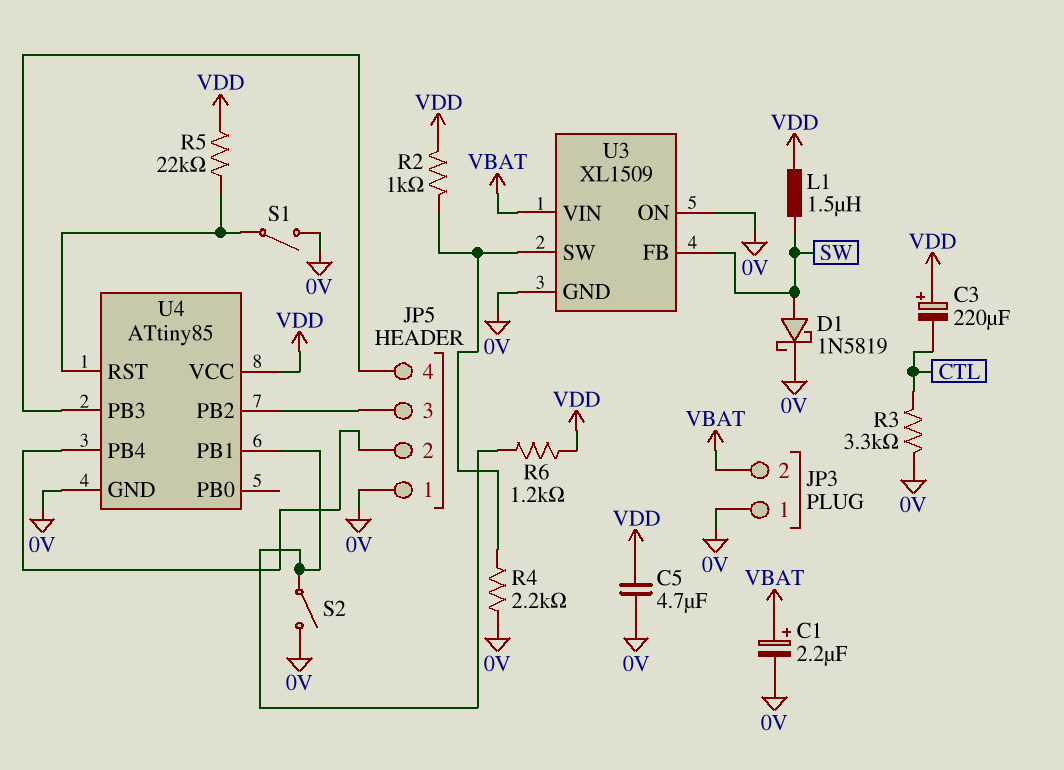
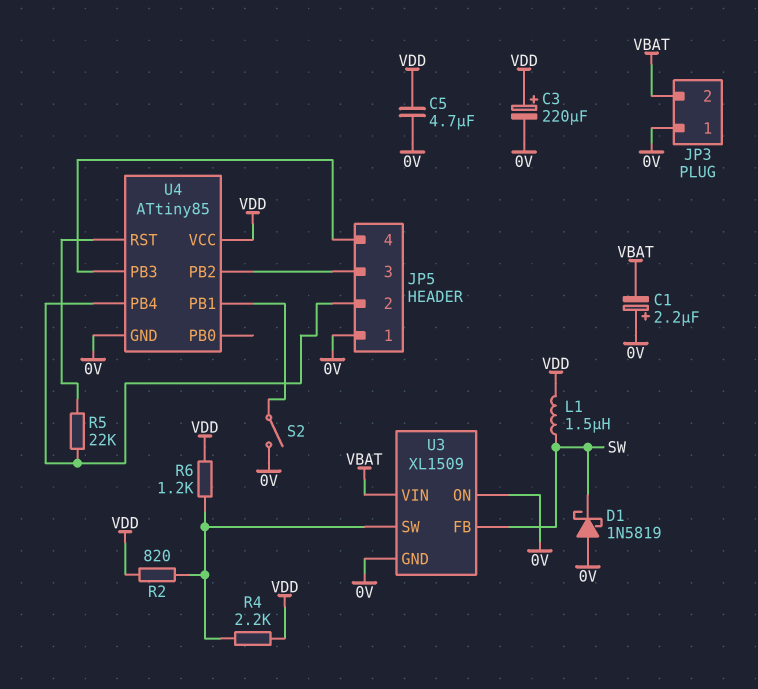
C1: 2.2uF (plus VBAT, minus 0V) -> 2.2uF (plus 0V, minus VBAT)
C3: 220uF (plus VDD, minus CTL) -> 220uF (plus VDD, minus 0V)
D1: schottky 1N5819 (A SW, K 0V) -> schottky 1N5819 (A 0V, K SW)
R2: 1k (U3/SW, VDD) -> 820 (U3/SW, VDD)
R3: 3.3k (0V, CTL) -> none
R4: 2.2k (0V, U3/SW) -> 2.2k (U3/SW, VDD)
R5: 22k (U4/RST, VDD) -> 22k (JP5/2, U4/RST)
R6: 1.2k (U4/PB1, VDD) -> 1.2k (U3/SW, VDD)
S1: switch (0V, U4/RST) -> none

